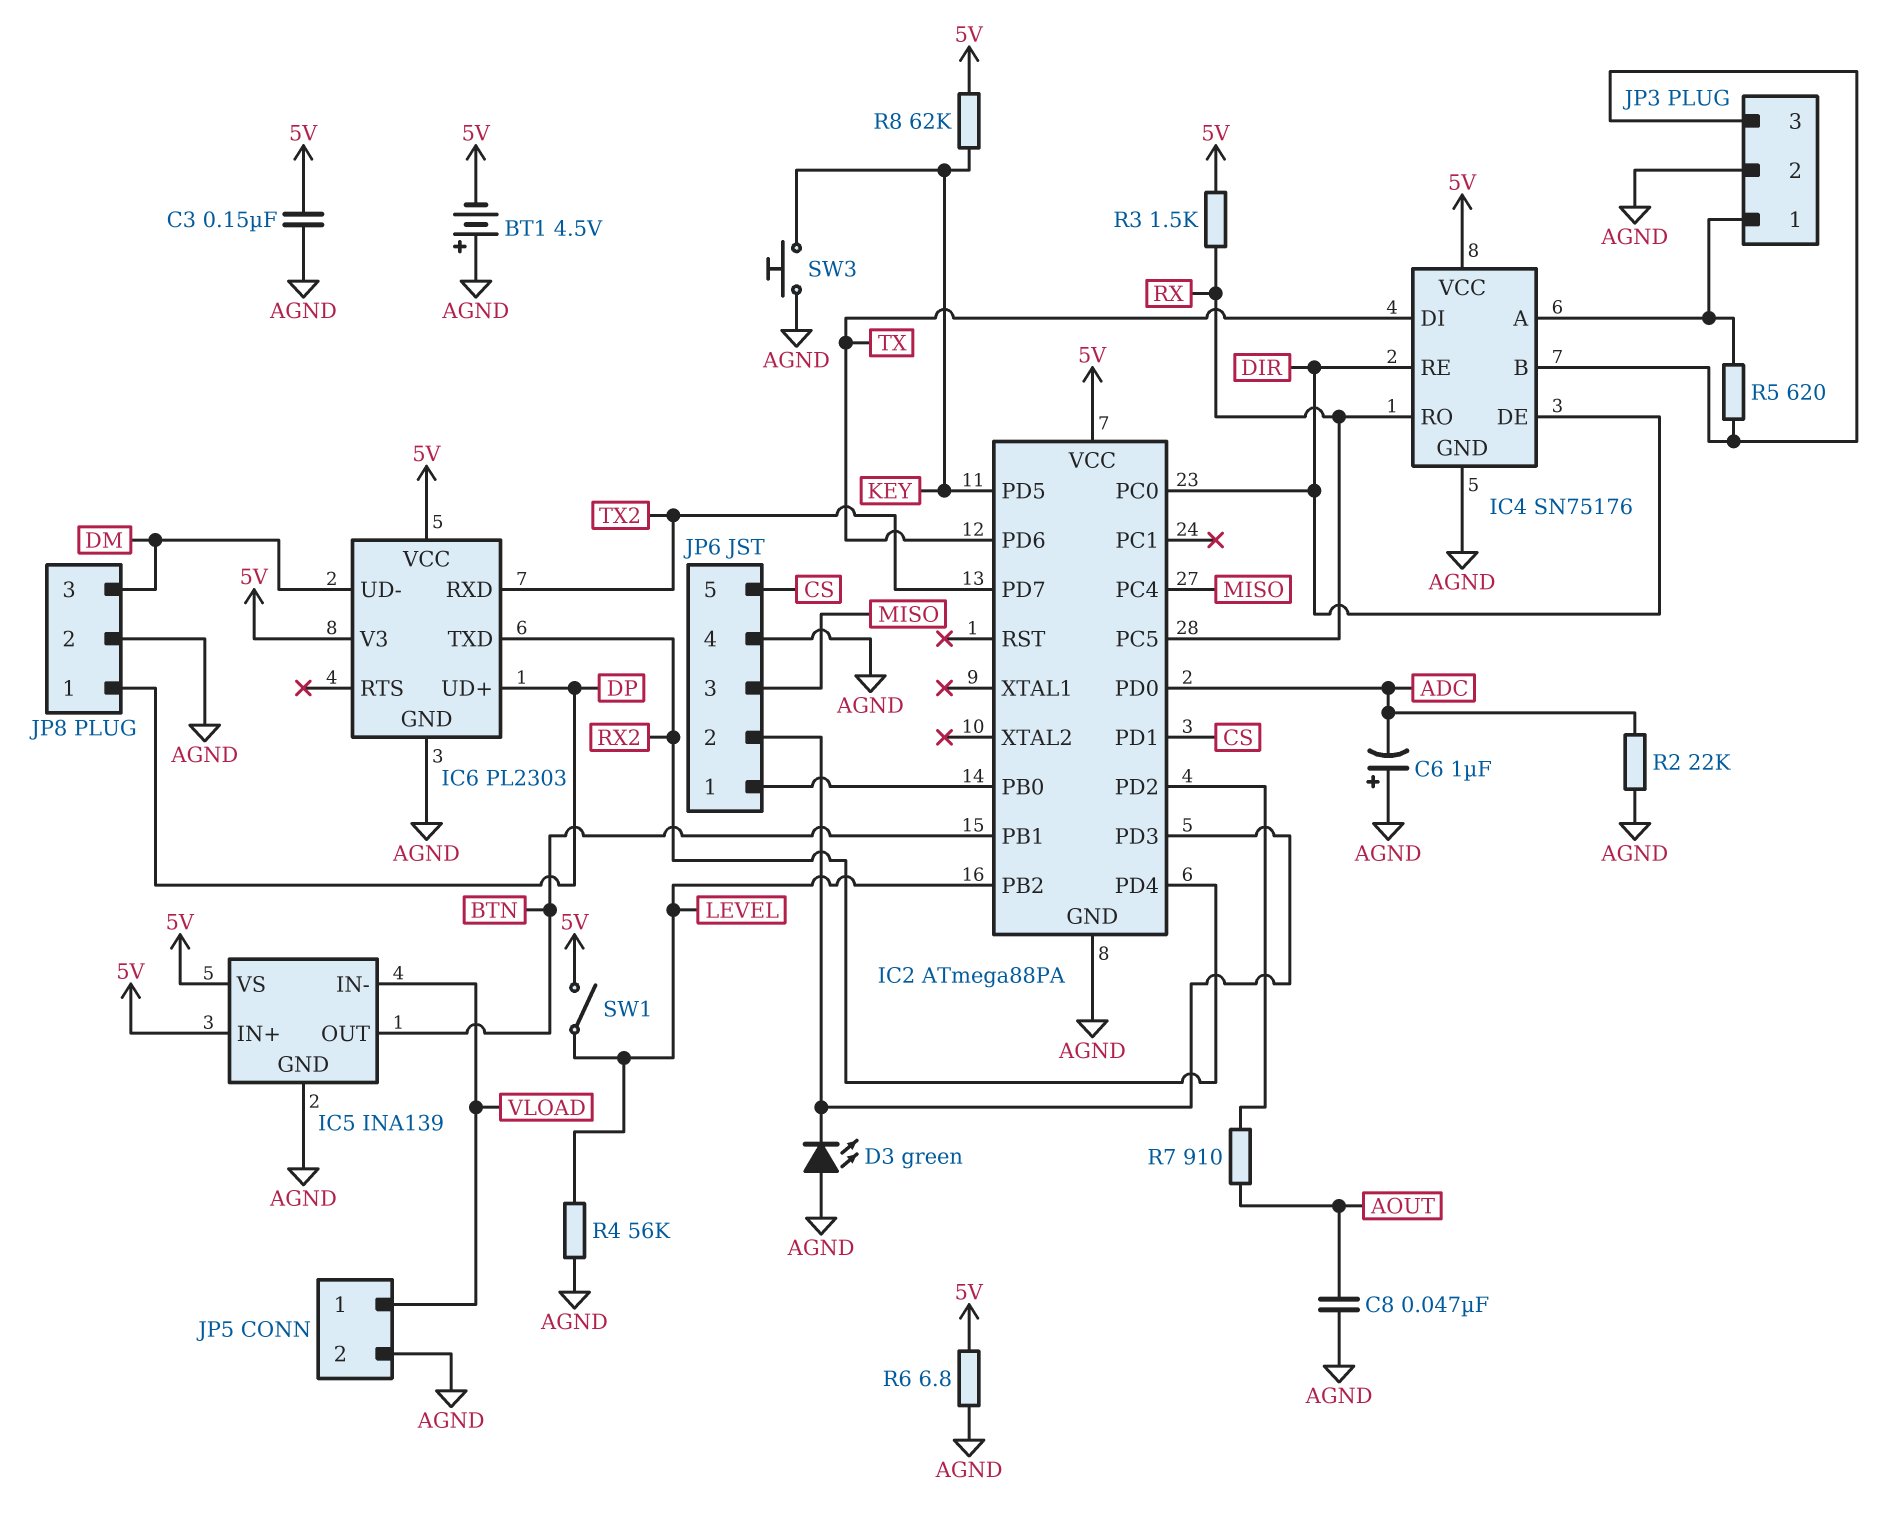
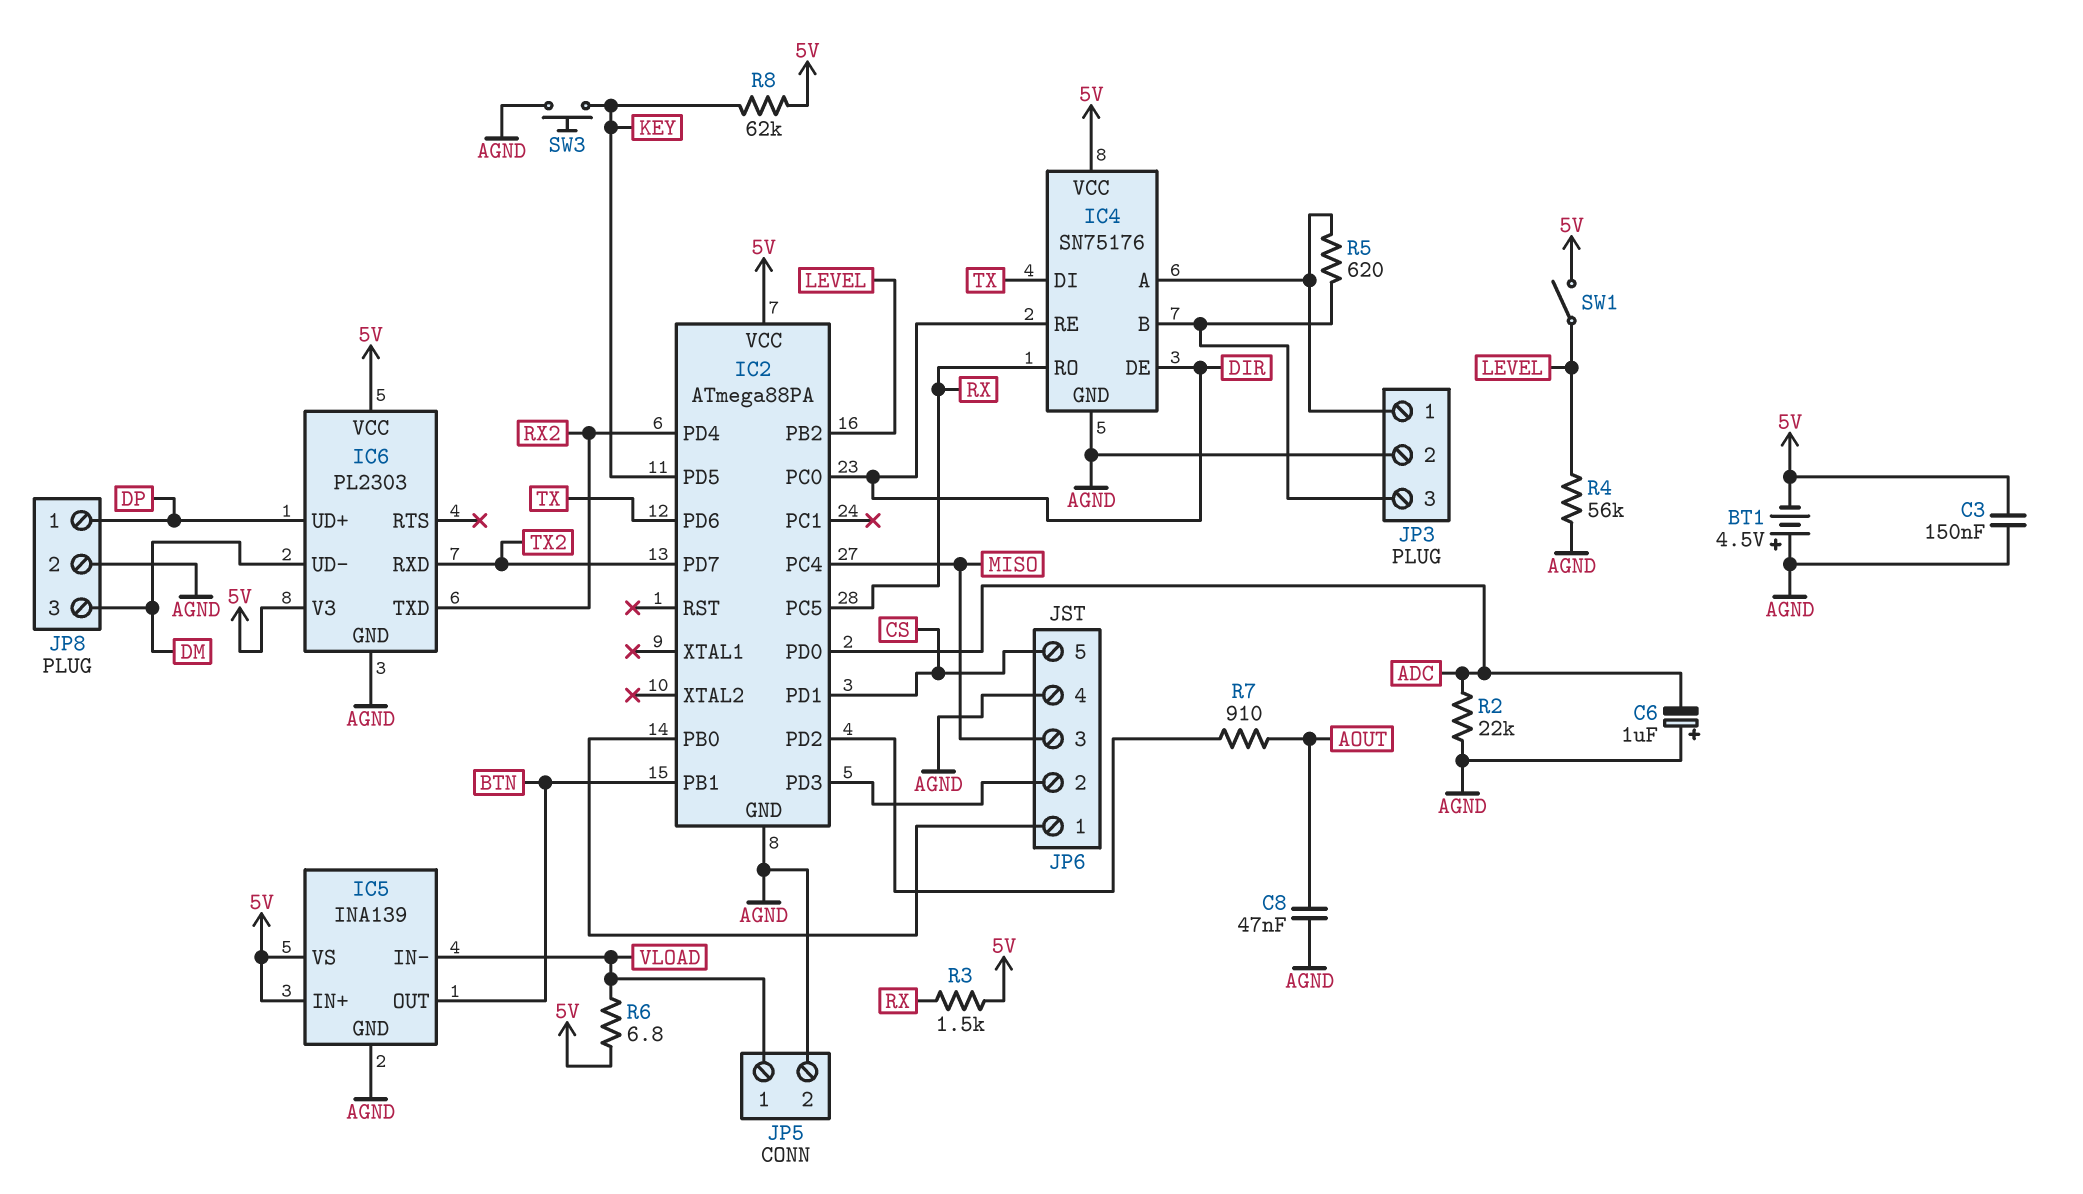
D3: LED green (A AGND, K IC2/PD3) -> none
R6: 6.8 (5V, AGND) -> 6.8 (5V, VLOAD)

